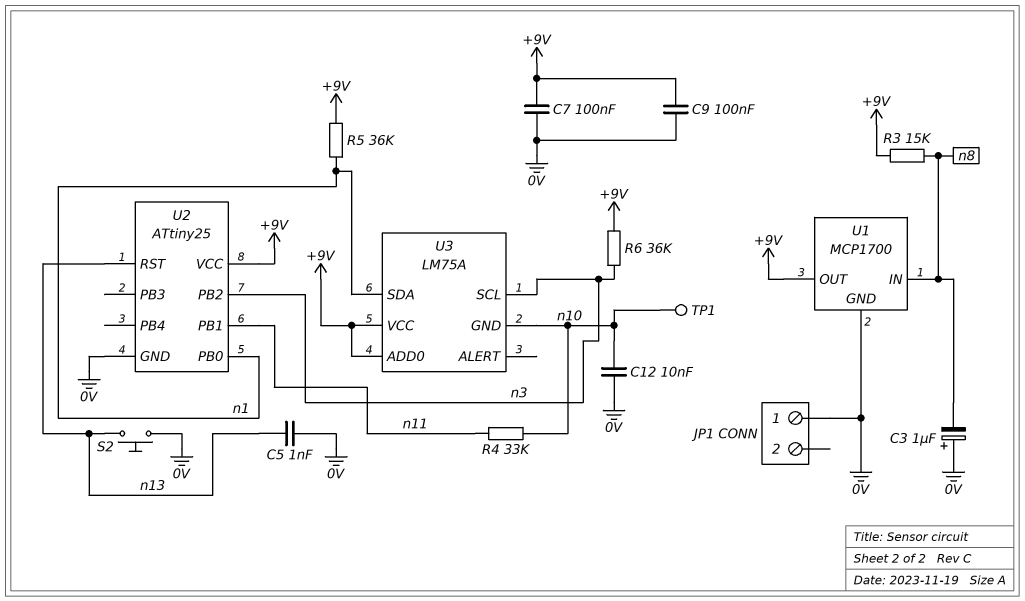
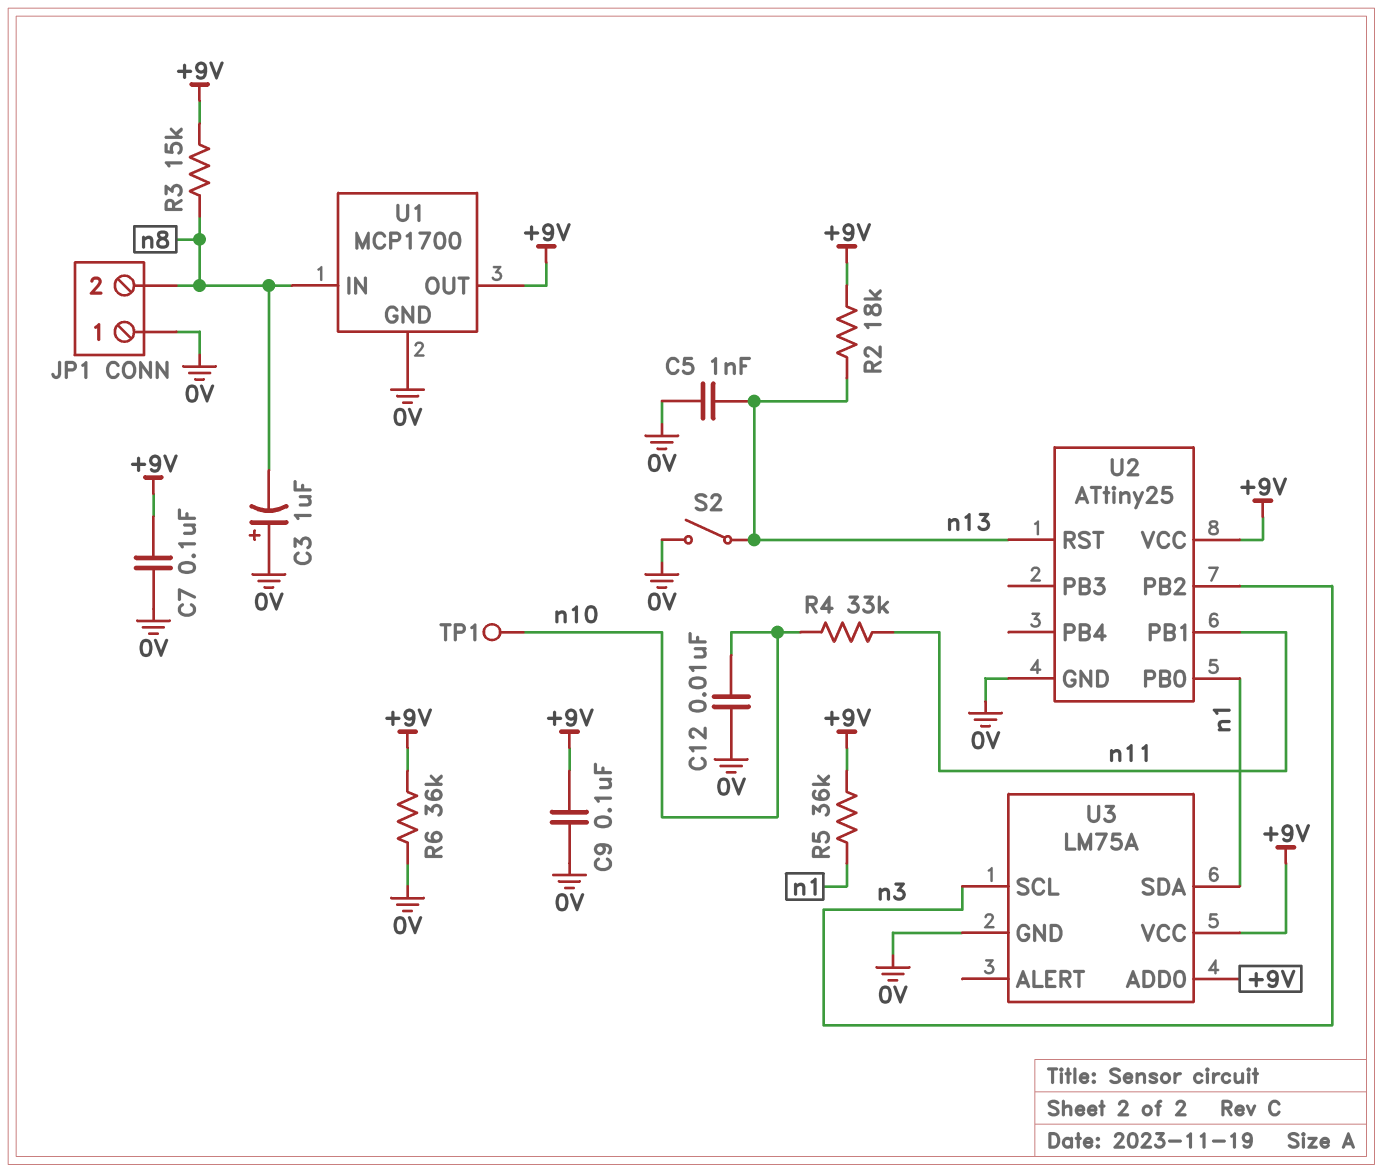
JP1 pin 2: none -> n8
R2: none -> 18k (+9V, n13)
R6: 36k (+9V, n3) -> 36k (+9V, 0V)
S2: button (0V, n13) -> switch (0V, n13)
U3 pin GND: n10 -> 0V

